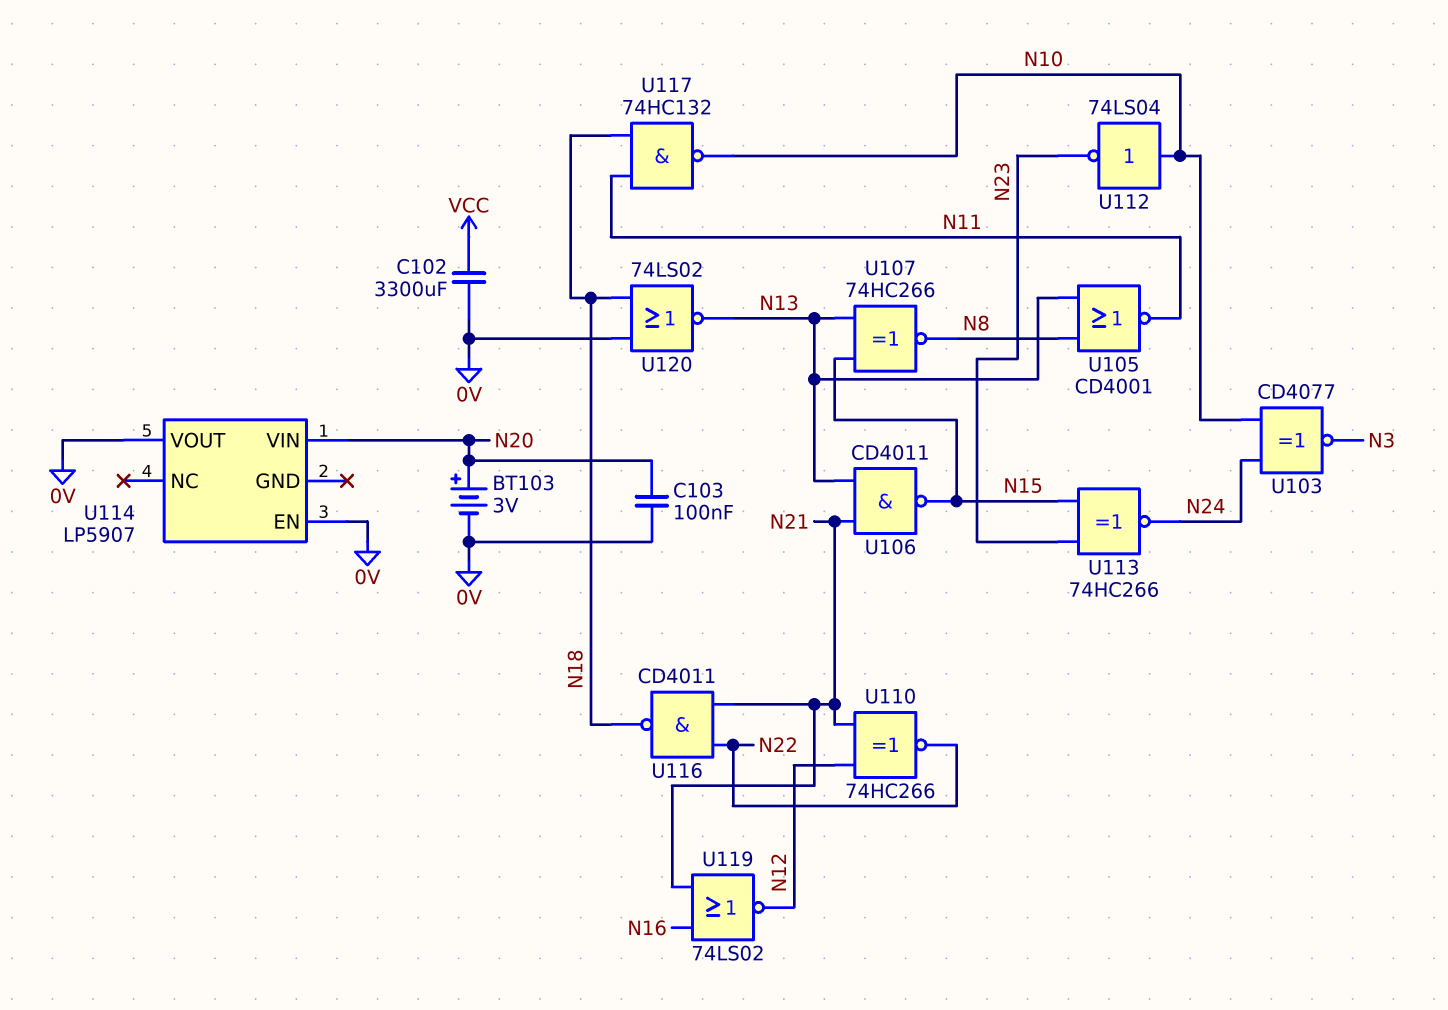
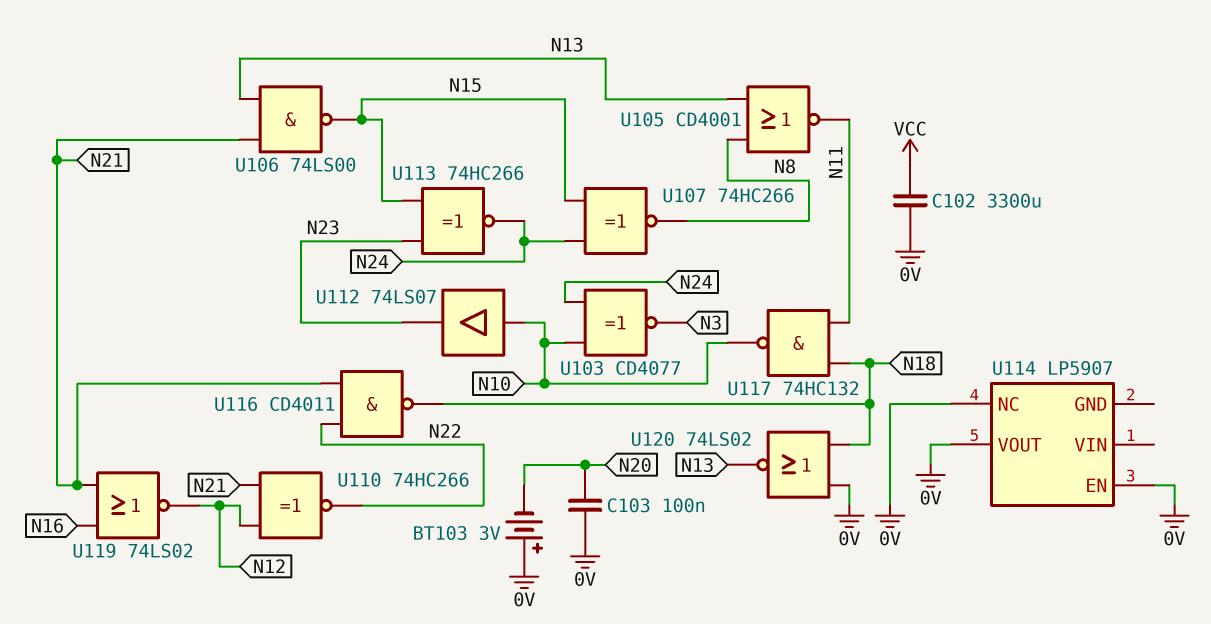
BT103: 3V (plus N20, minus 0V) -> 3V (plus 0V, minus N20)
U106: NAND CD4011 (in N13, in N21, out N15) -> NAND 74LS00 (in N13, in N21, out N15)
U107: XNOR 74HC266 (in N13, in N15, out N8) -> XNOR 74HC266 (in N15, in N24, out N8)
U112: NOT 74LS04 (in N10, out N23) -> buffer 74LS07 (in N10, out N23)
U114 pin NC: none -> 0V
U114 pin VIN: N20 -> none

